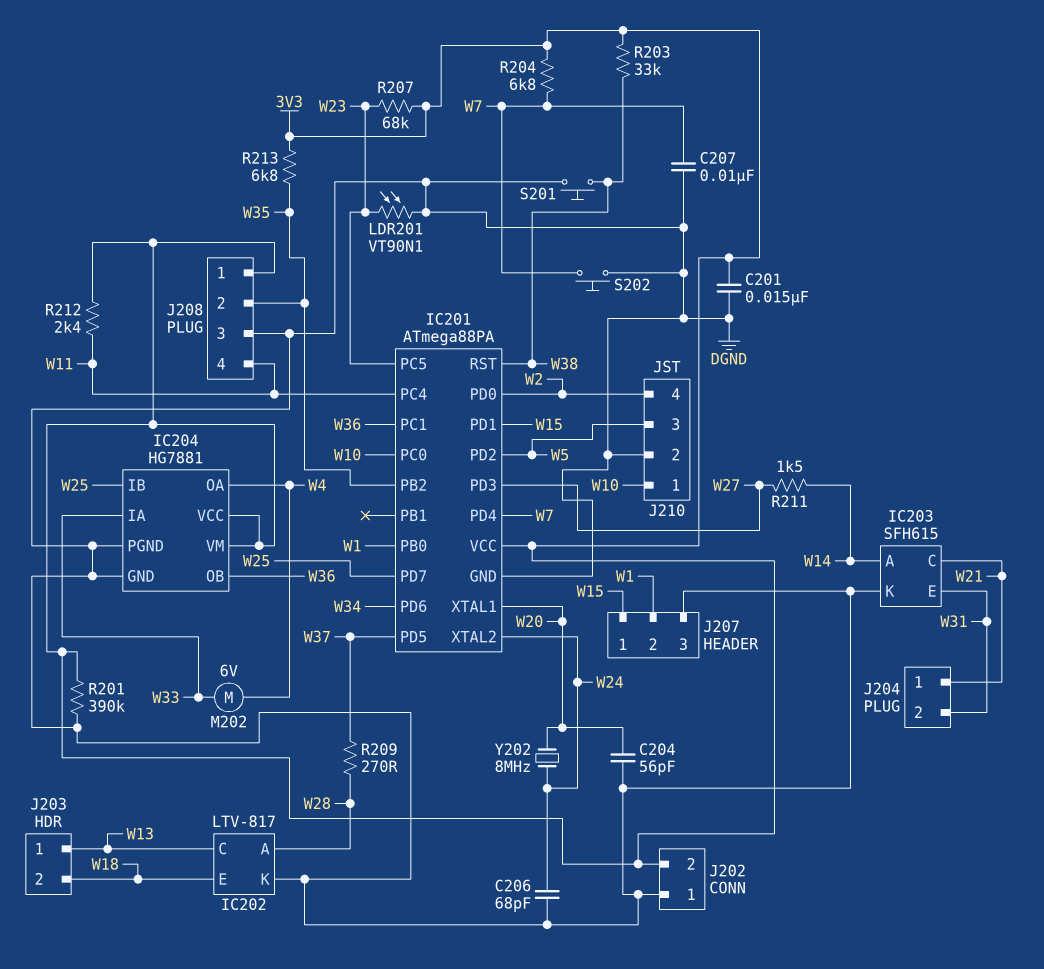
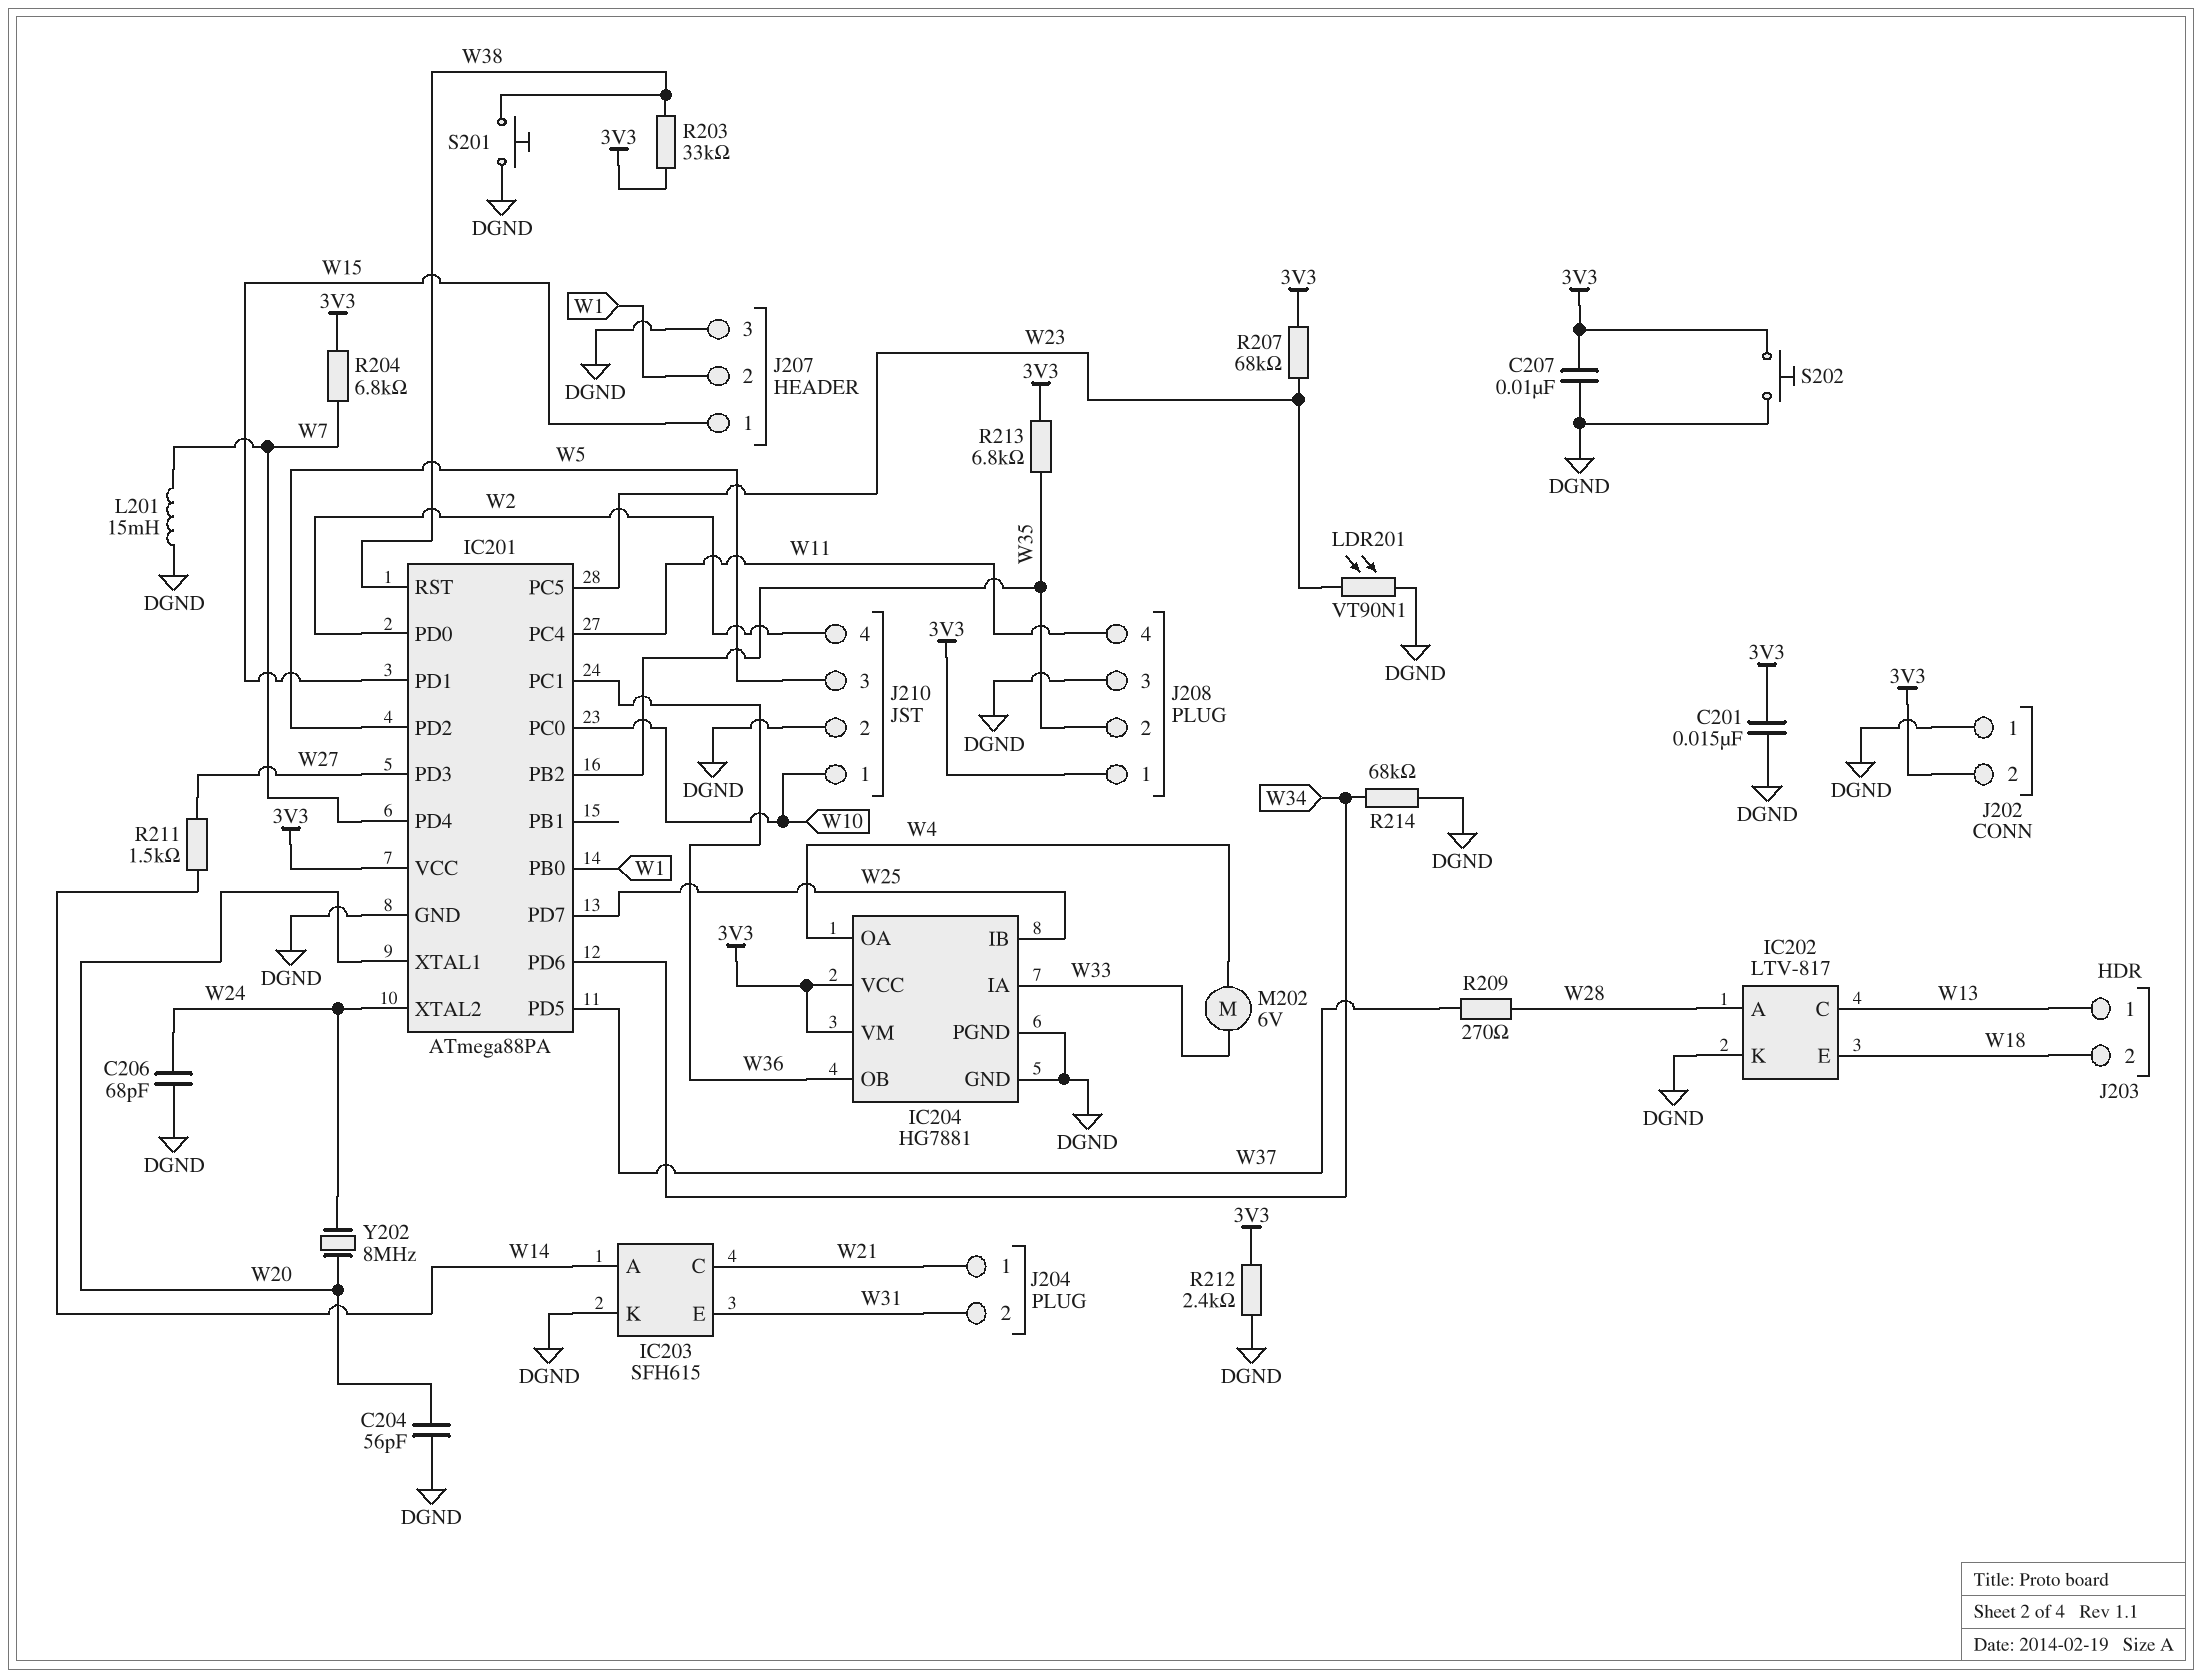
C207: 10nF (DGND, W7) -> 10nF (3V3, DGND)
L201: none -> 15mH (DGND, W7)
R201: 390k (3V3, DGND) -> none
R212: 2.4k (3V3, W11) -> 2.4k (3V3, DGND)
R214: none -> 68k (DGND, W34)
S202: button (DGND, W7) -> button (3V3, DGND)

